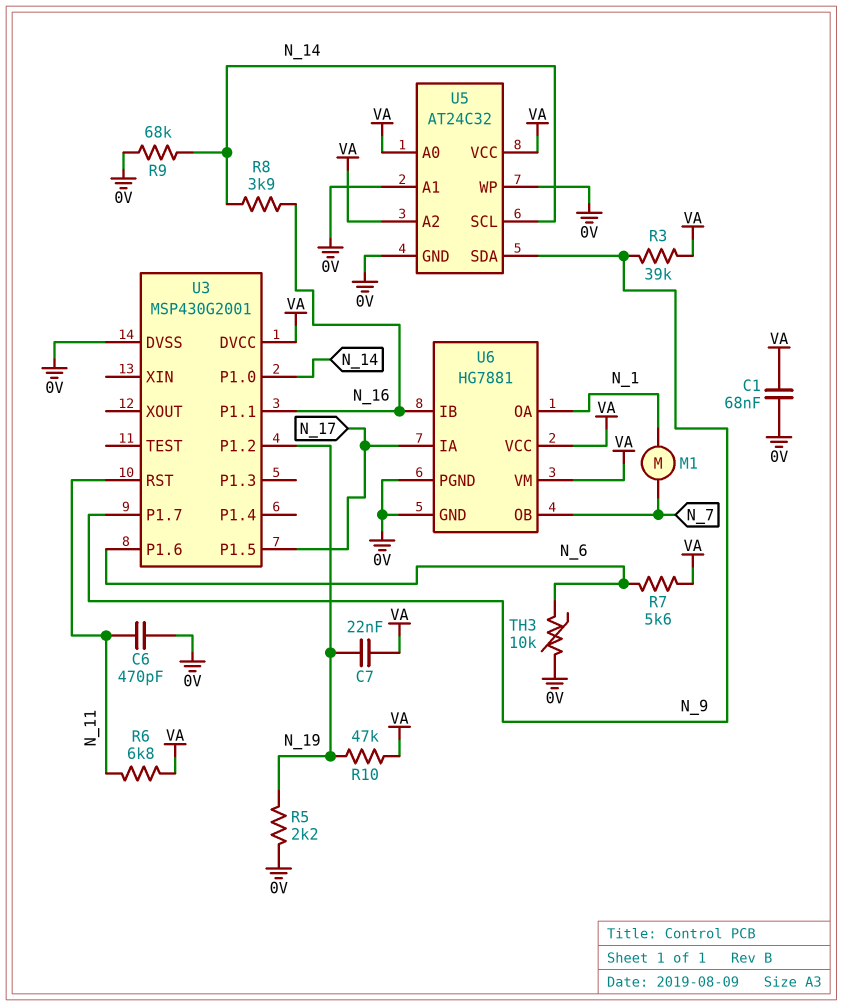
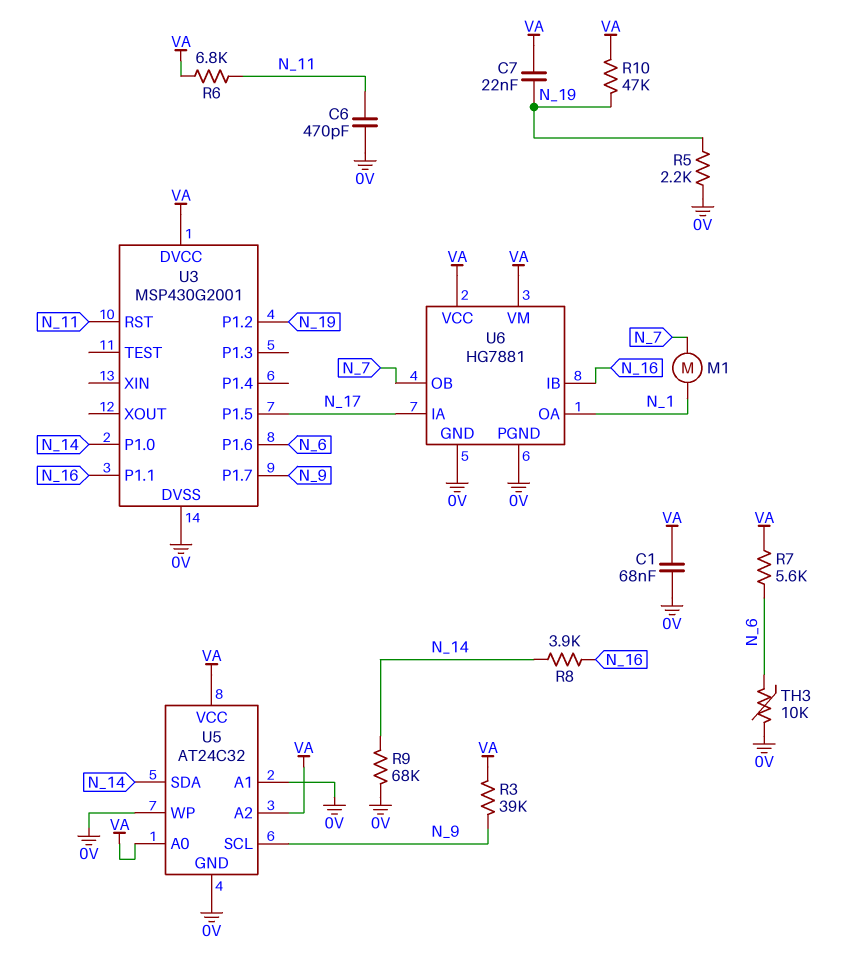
U5 pin SCL: N_14 -> N_9
U5 pin SDA: N_9 -> N_14

